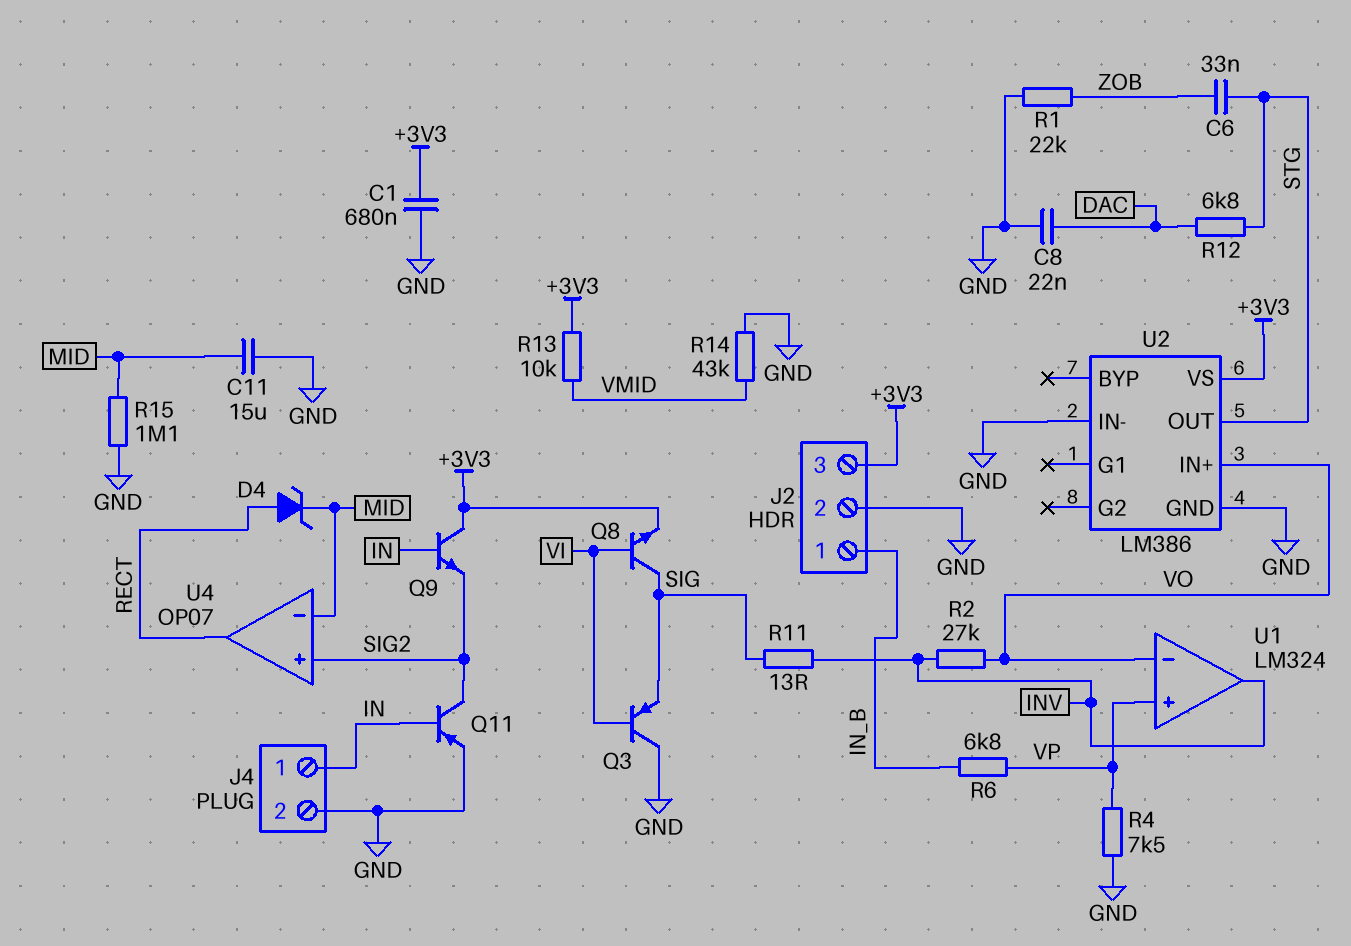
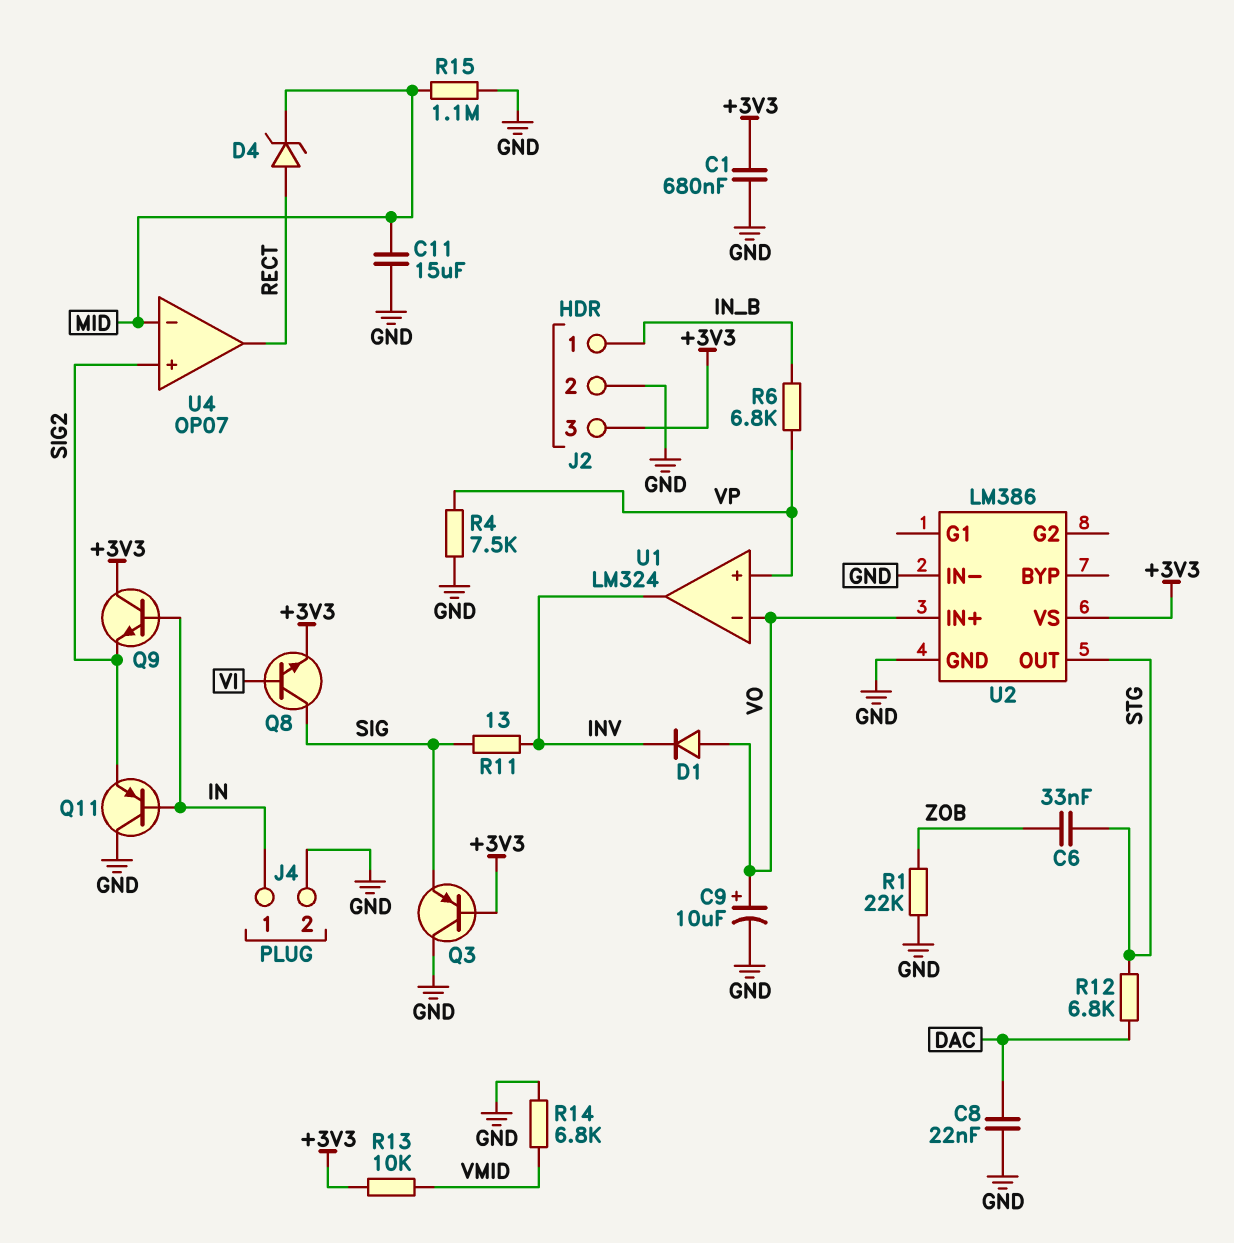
C9: none -> 10uF (plus VO, minus GND)
D1: none -> diode (A VO, K INV)
Q3: PNP (B VI, C GND, E SIG) -> PNP (B +3V3, C GND, E SIG)
Q11: PNP (B IN, C SIG2, E GND) -> PNP (B IN, C GND, E SIG2)
R2: 27k (INV, VO) -> none
R14: 43k (GND, VMID) -> 6.8k (GND, VMID)

